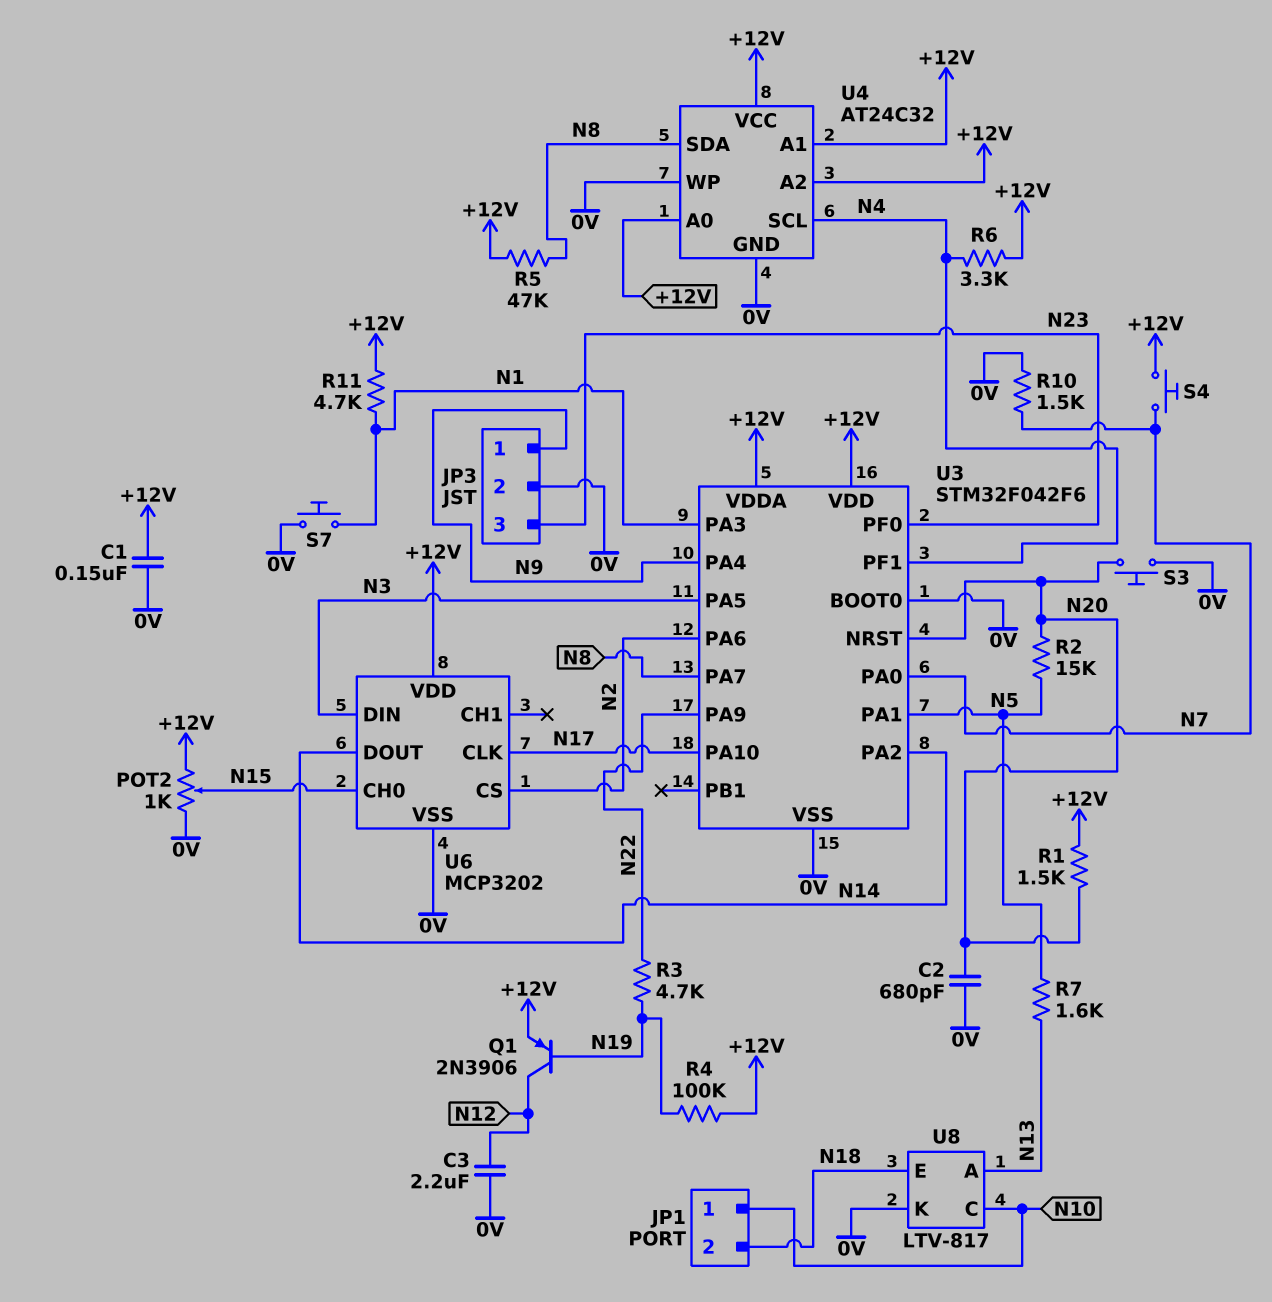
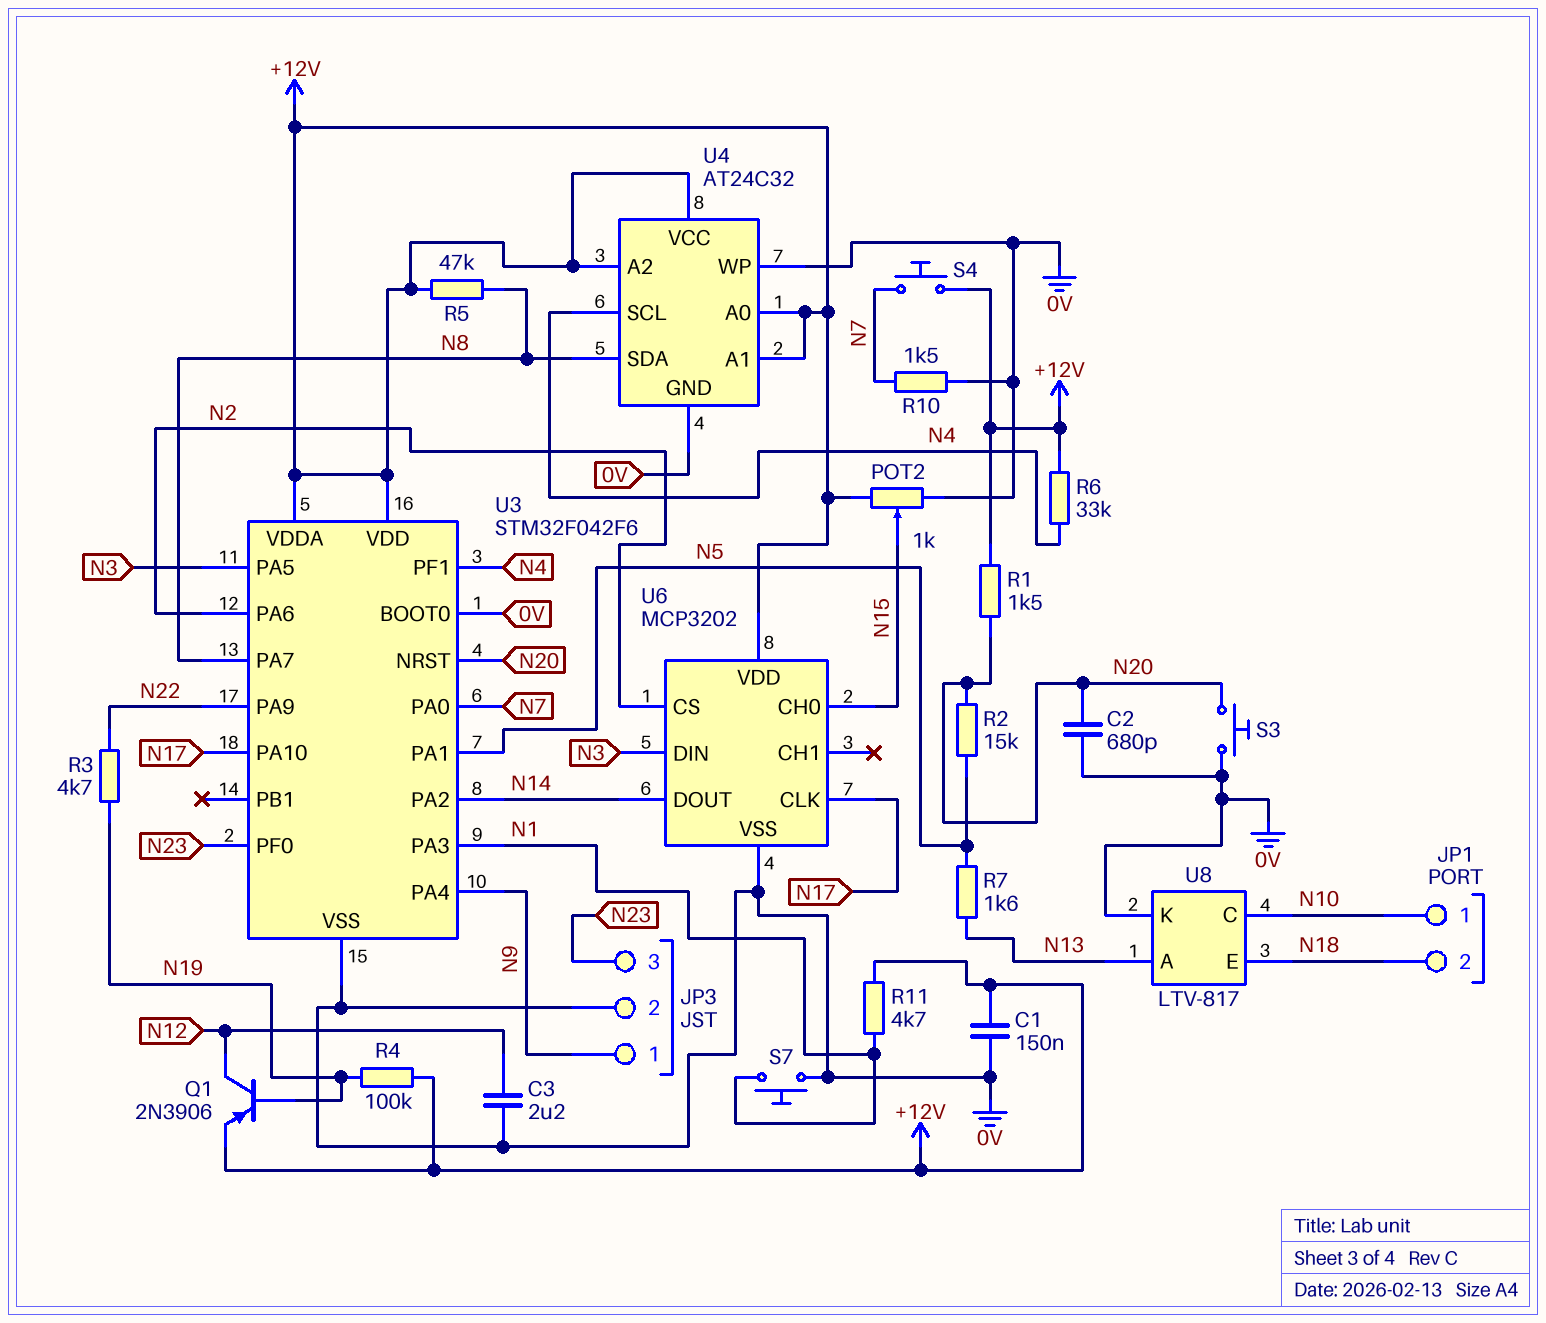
R6: 3.3k (+12V, N4) -> 33k (+12V, N4)

